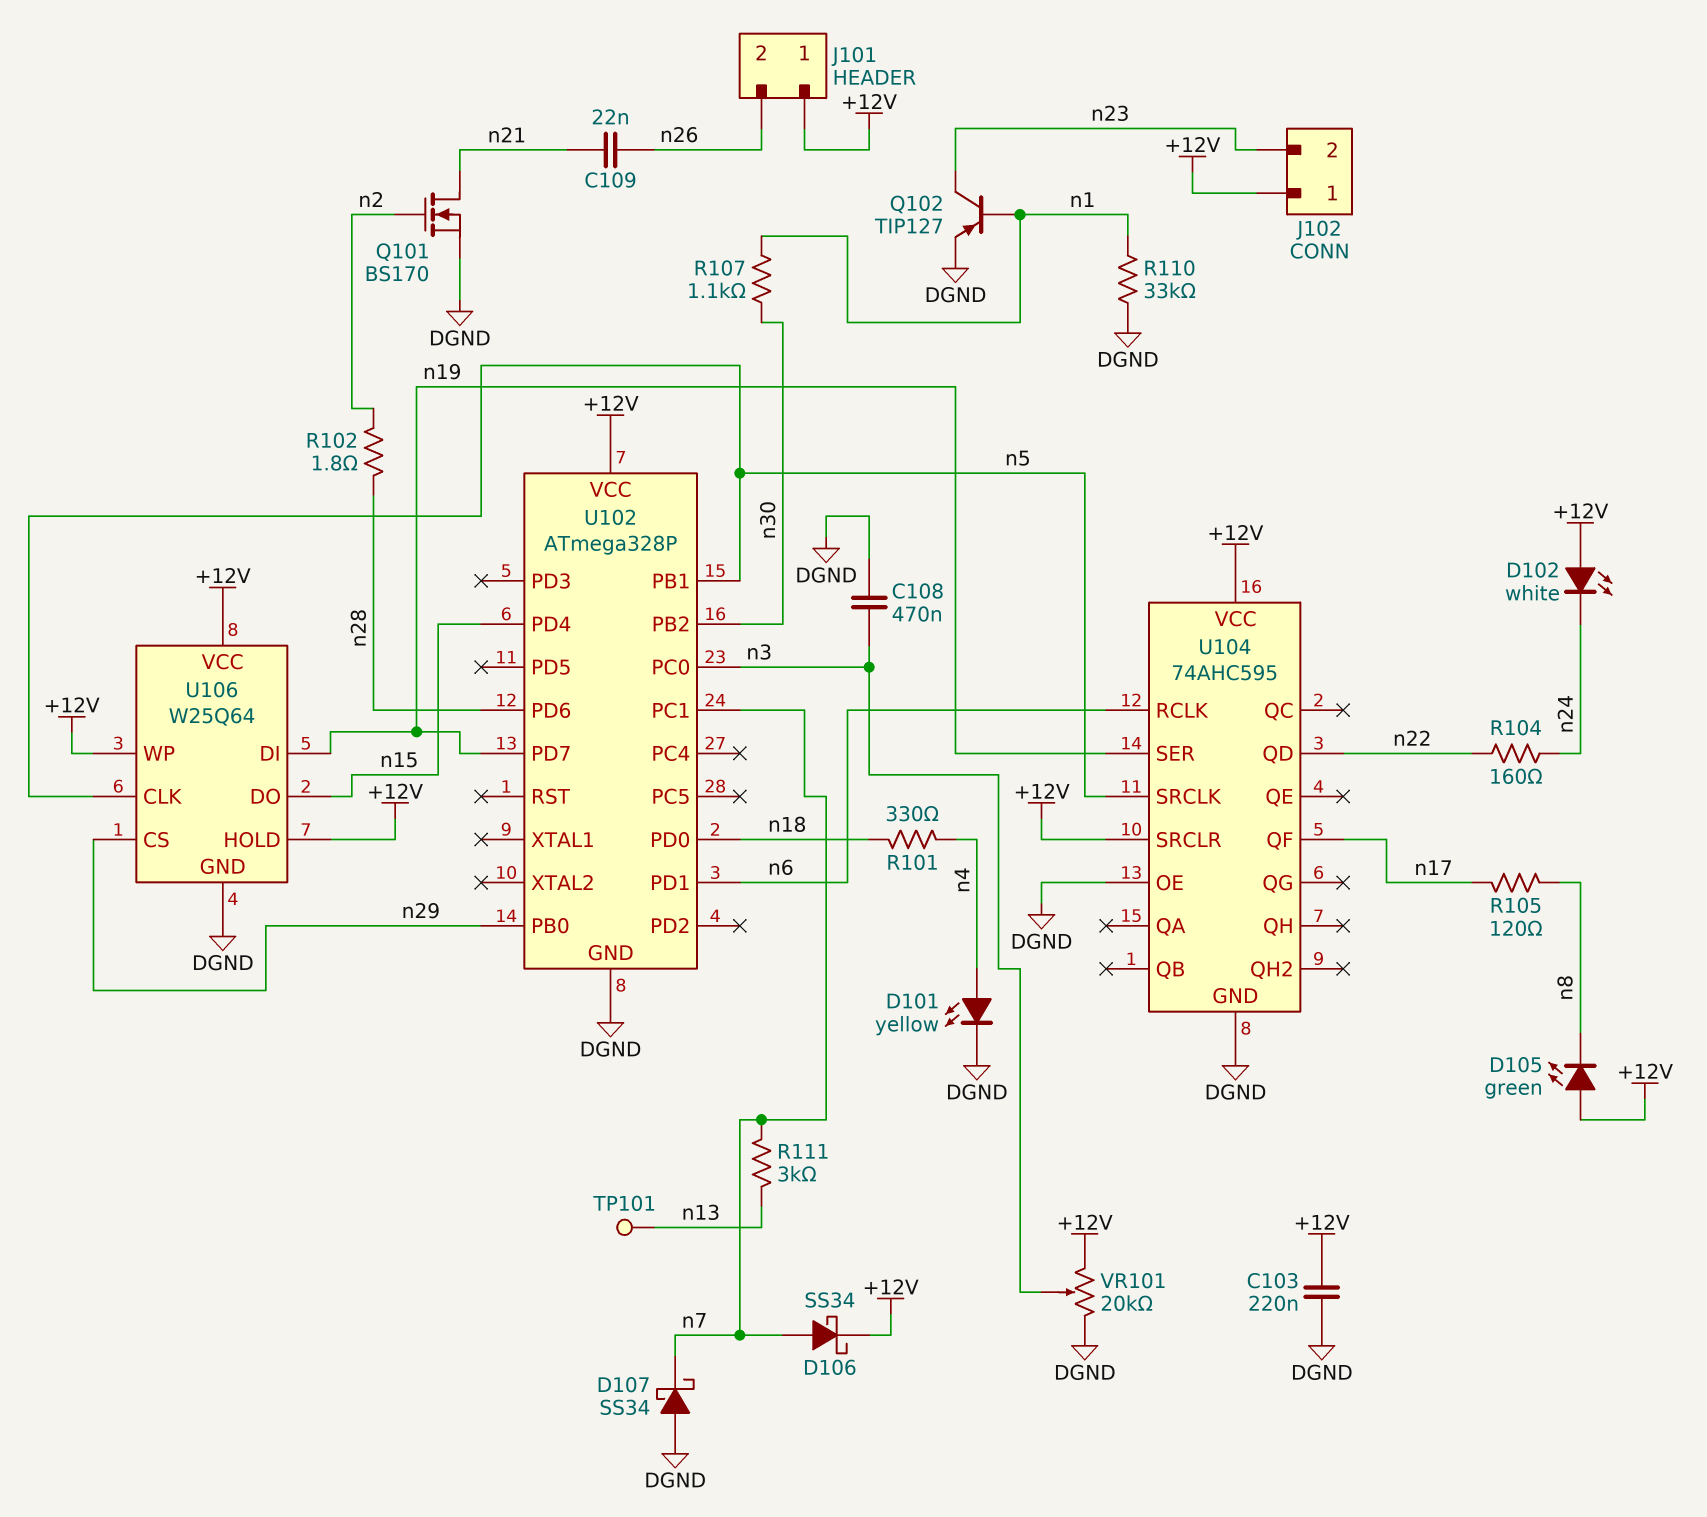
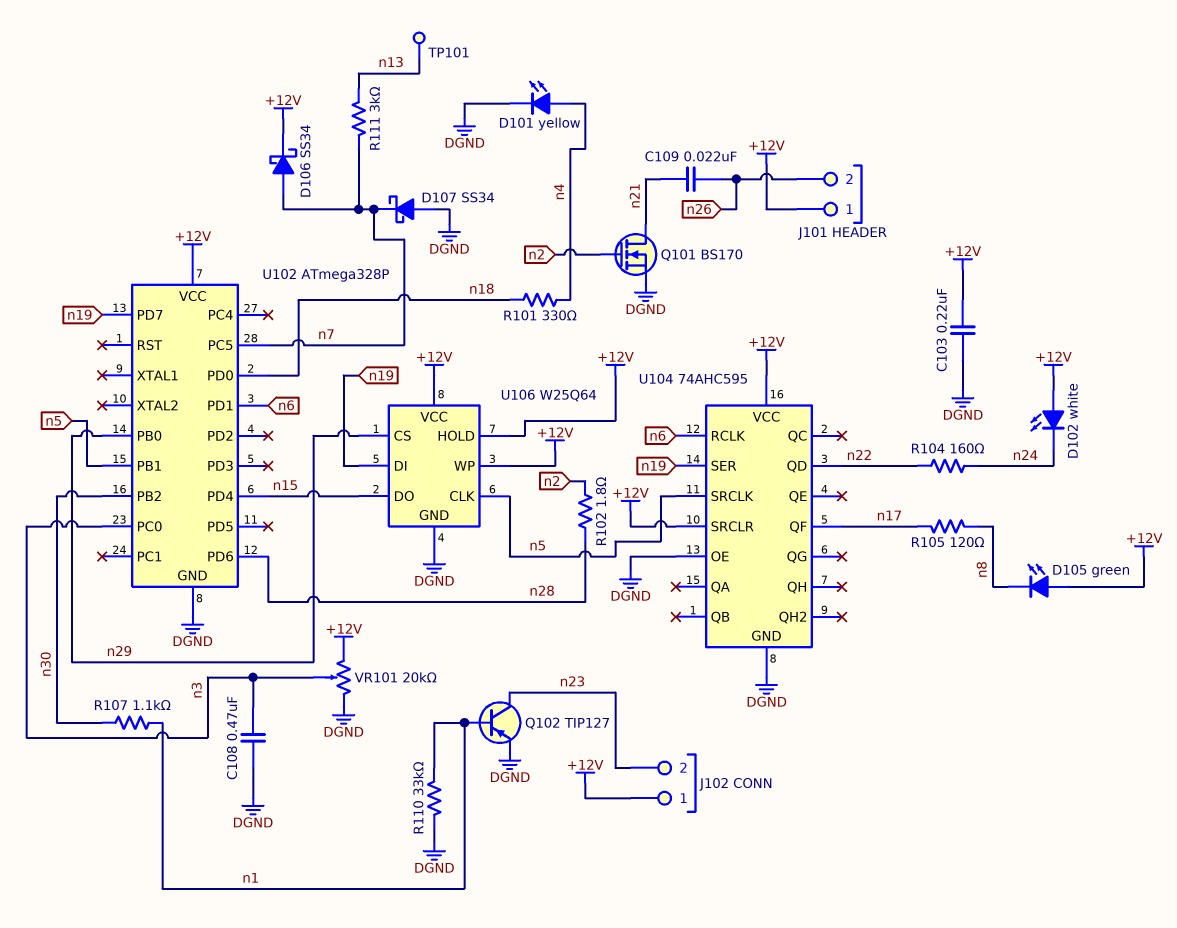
U102 pin PC1: n7 -> none
U102 pin PC5: none -> n7

